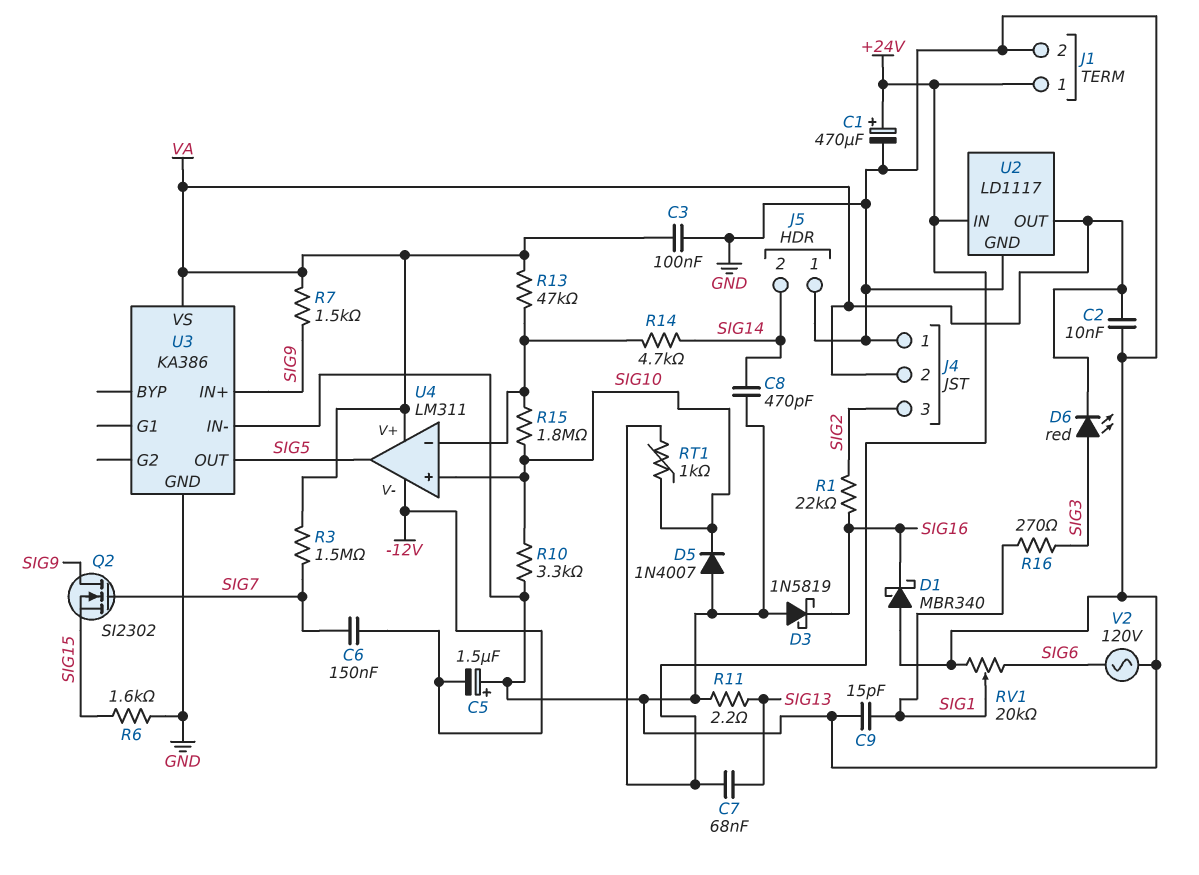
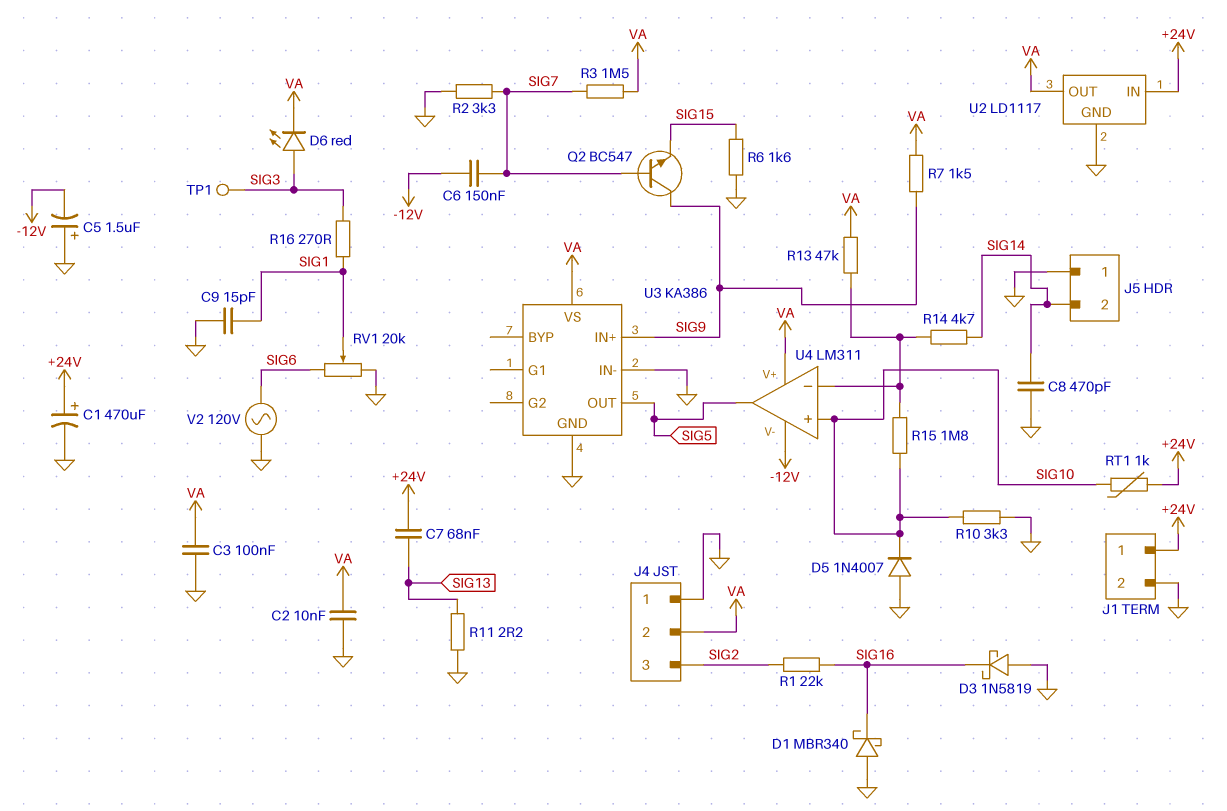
Q2: NMOS SI2302 (G SIG7, D SIG9, S SIG15) -> NPN BC547 (B SIG7, C SIG9, E SIG15)
R2: none -> 3.3k (GND, SIG7)
TP1: none -> test point (SIG3)

